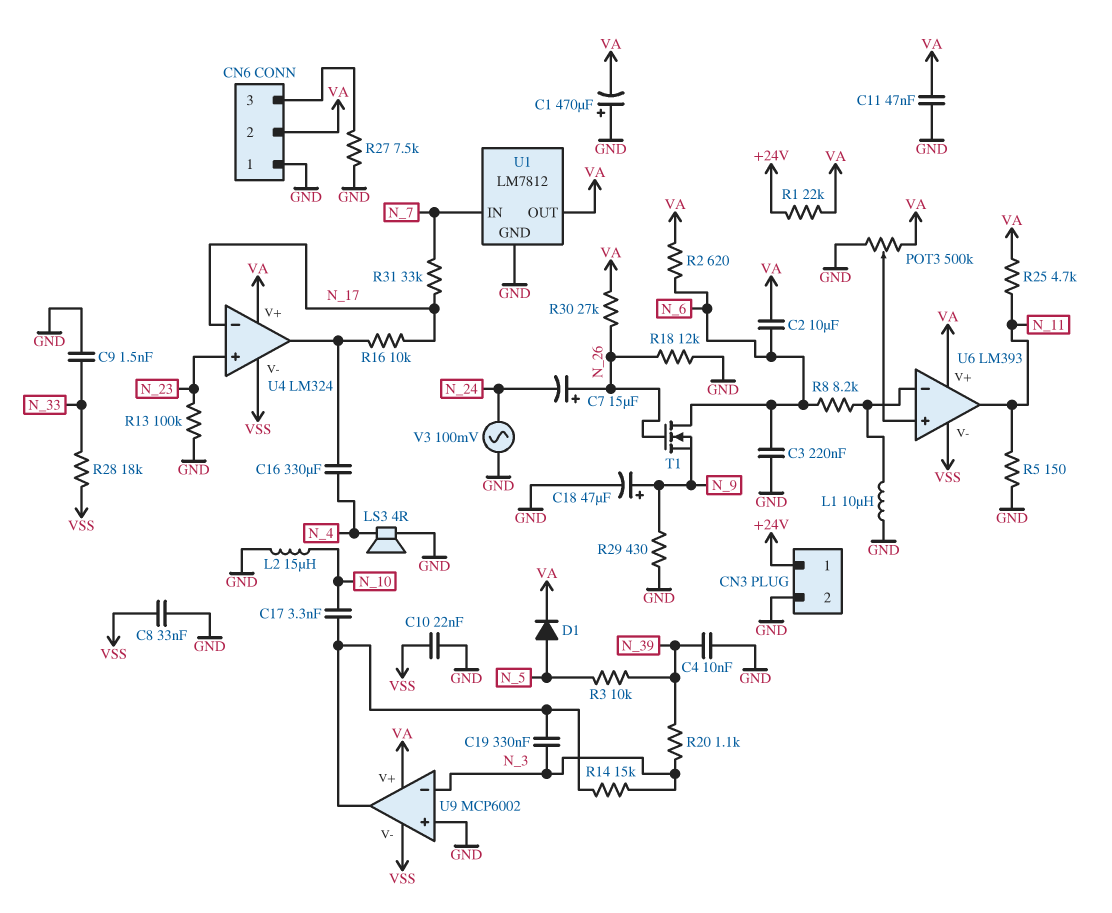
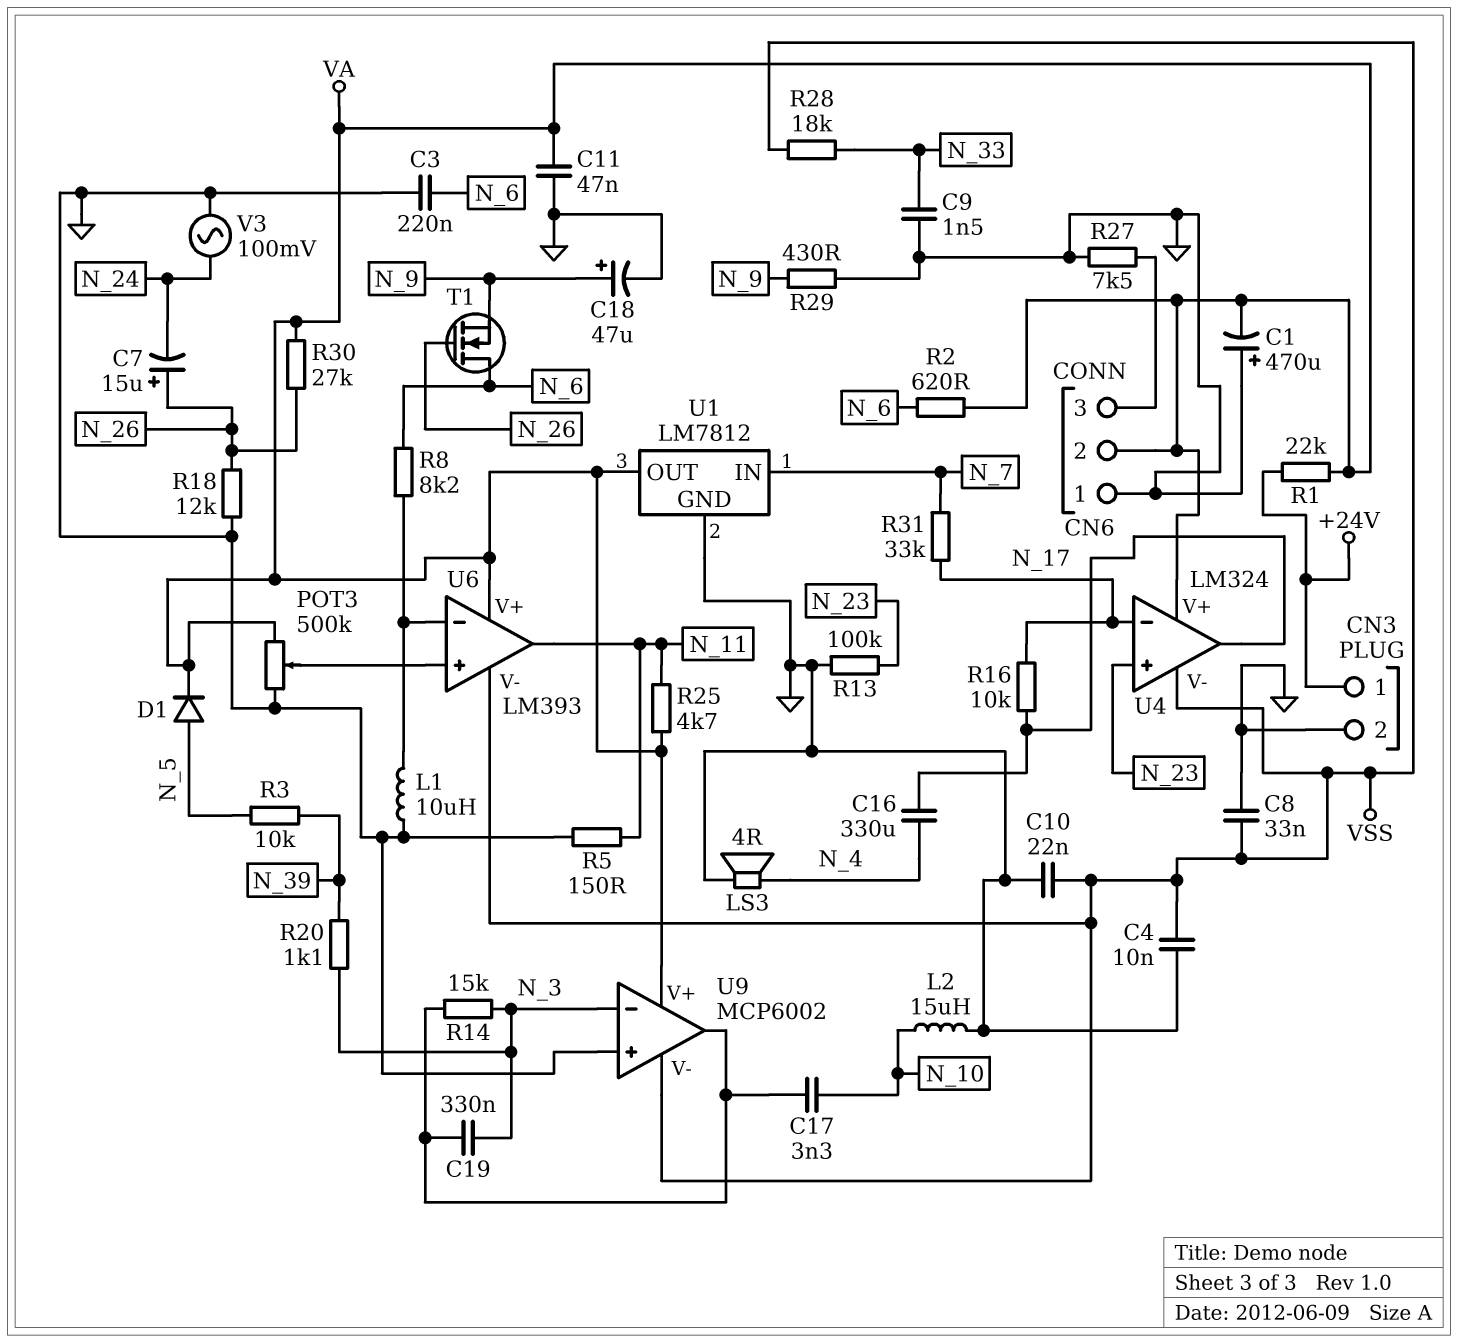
C2: 10uF (N_6, VA) -> none
C4: 10nF (GND, N_39) -> 10nF (GND, VSS)

